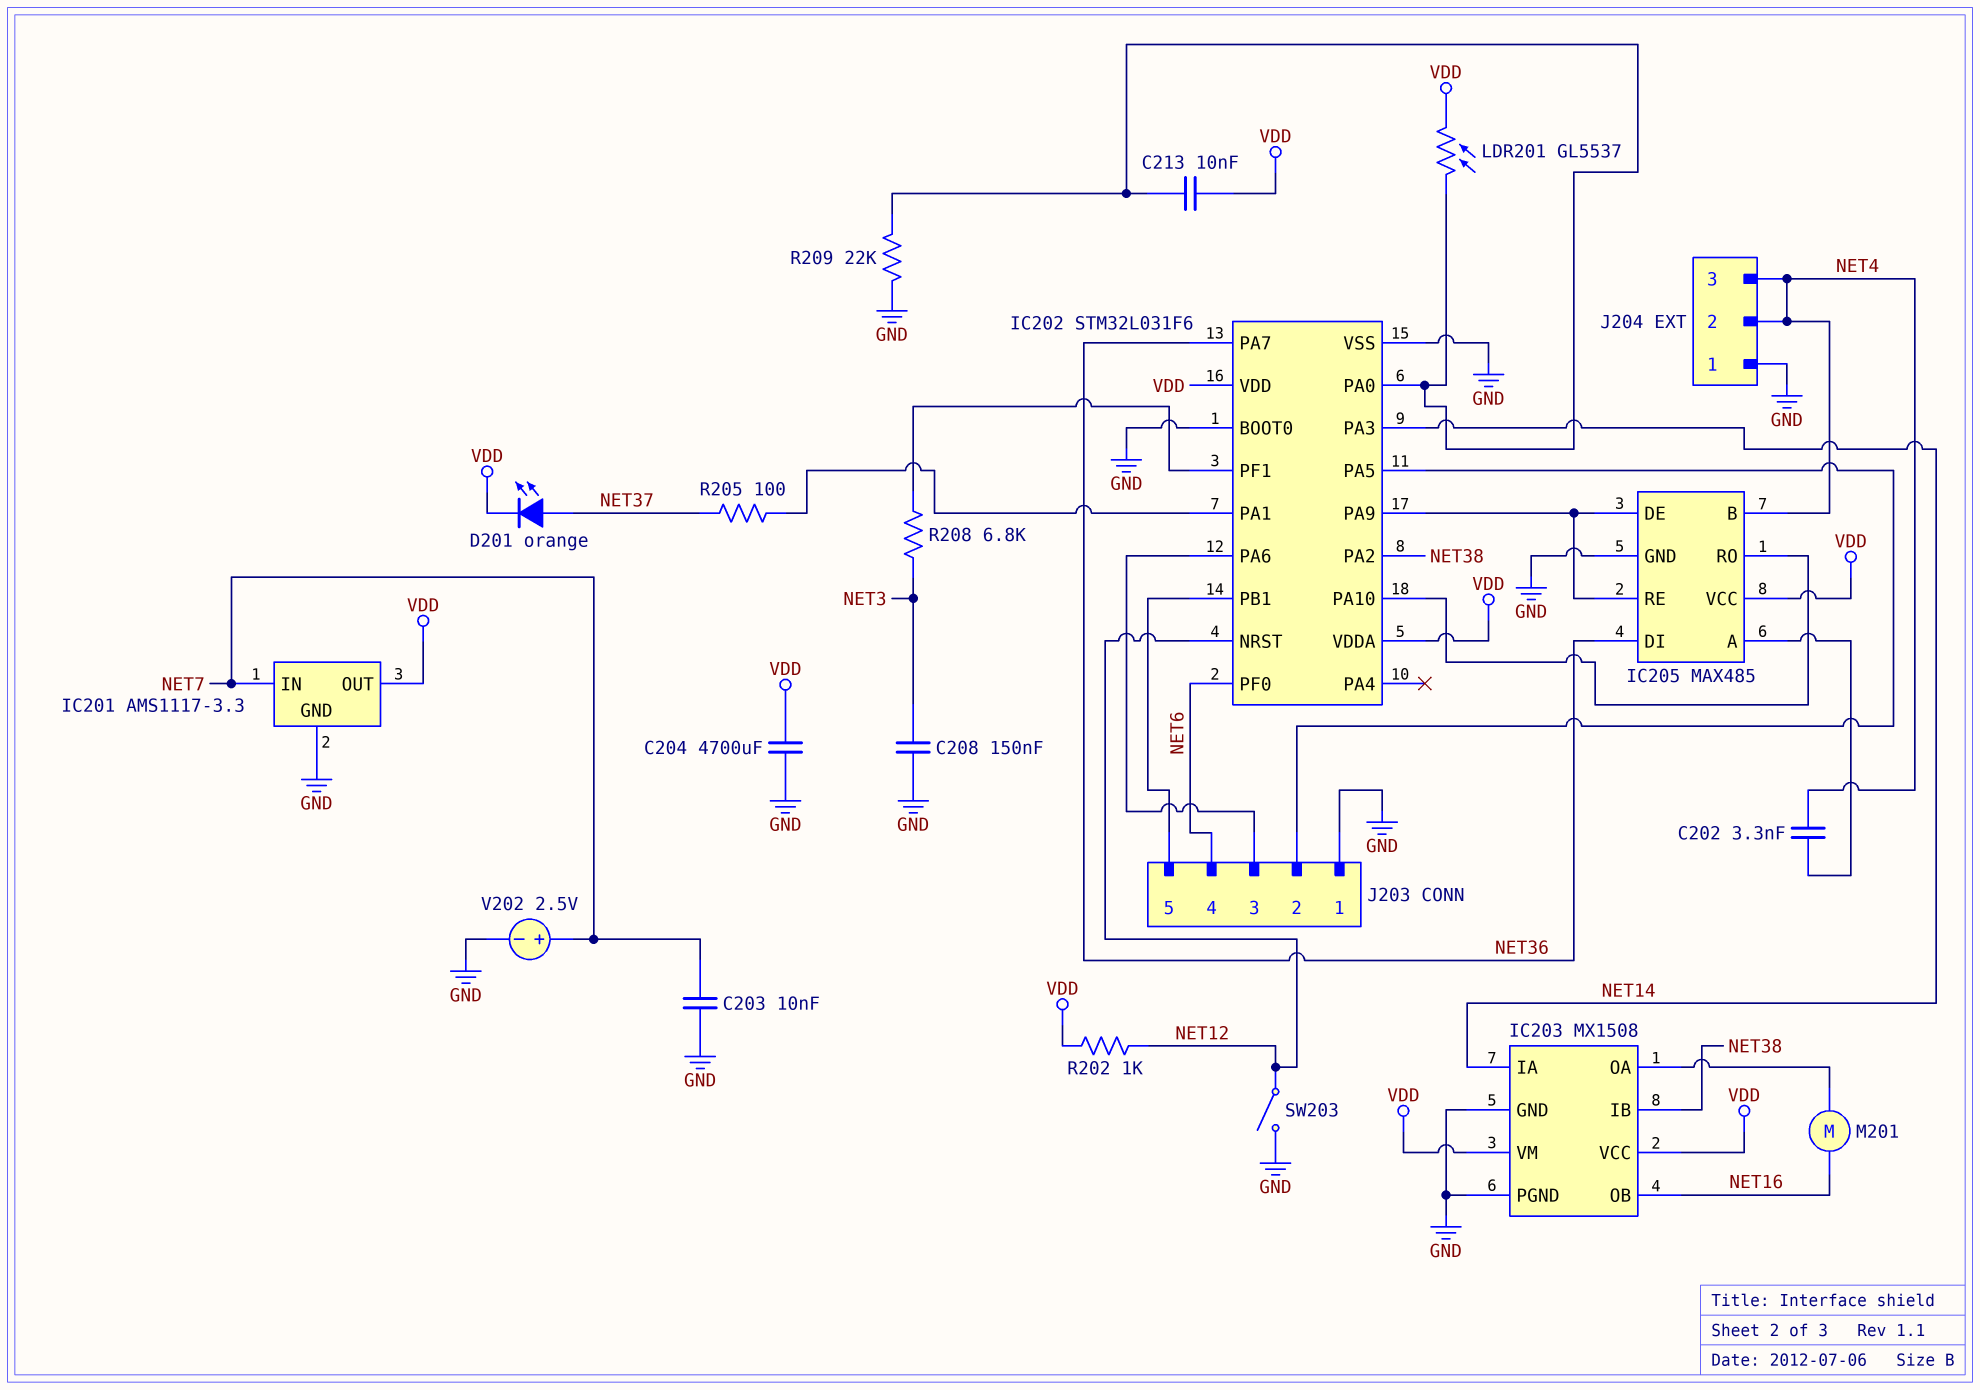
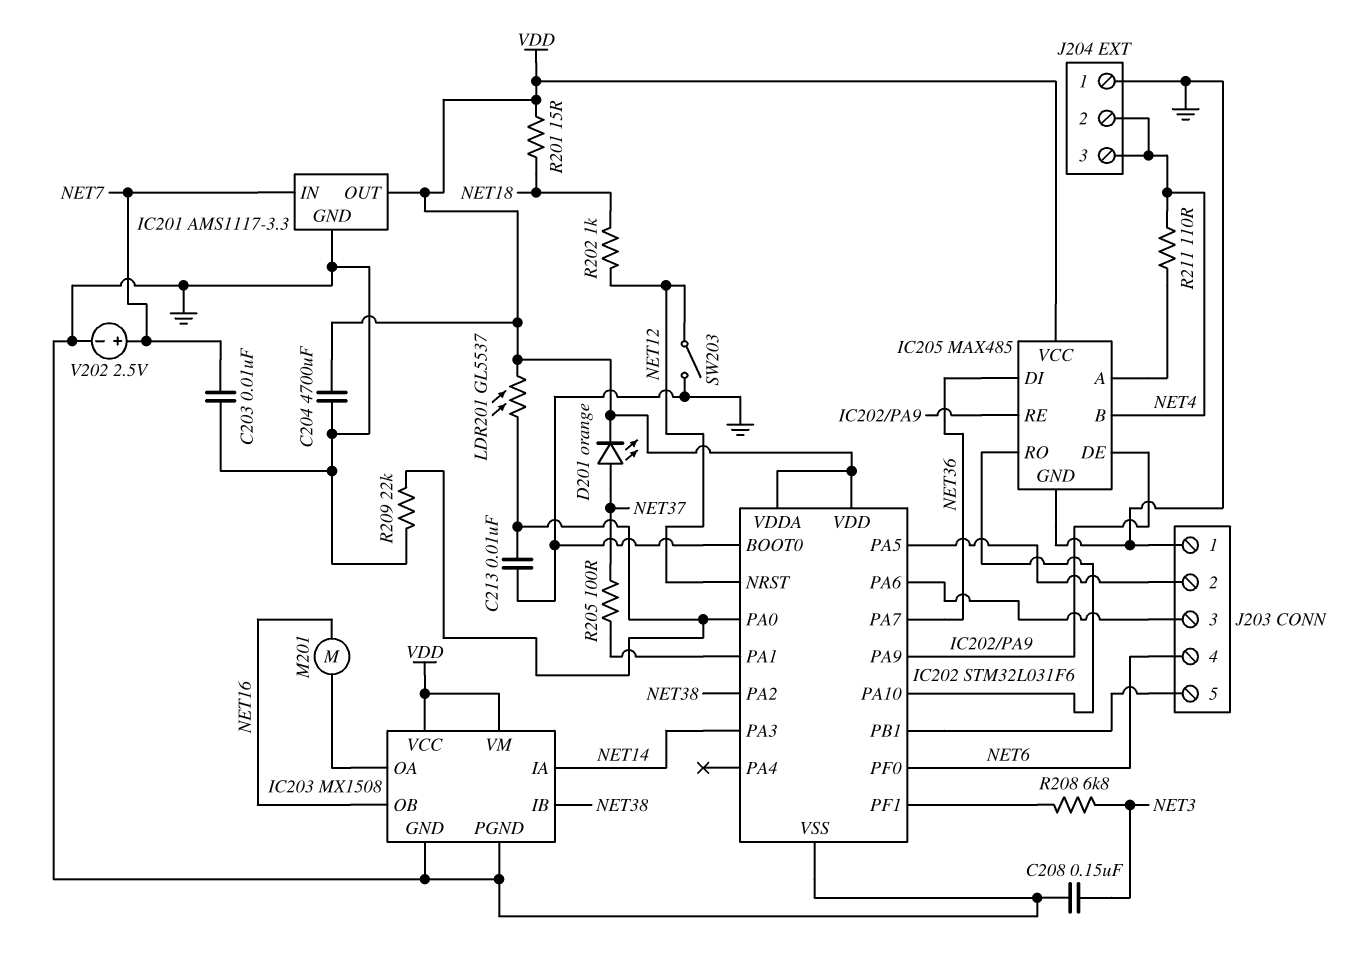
C202: 3.3nF (IC205/A, NET4) -> none
C213: 10nF (IC202/PA0, VDD) -> 10nF (GND, IC202/PA0)
R201: none -> 15 (NET18, VDD)
R202: 1k (NET12, VDD) -> 1k (NET12, NET18)
R211: none -> 110 (IC205/A, NET4)

